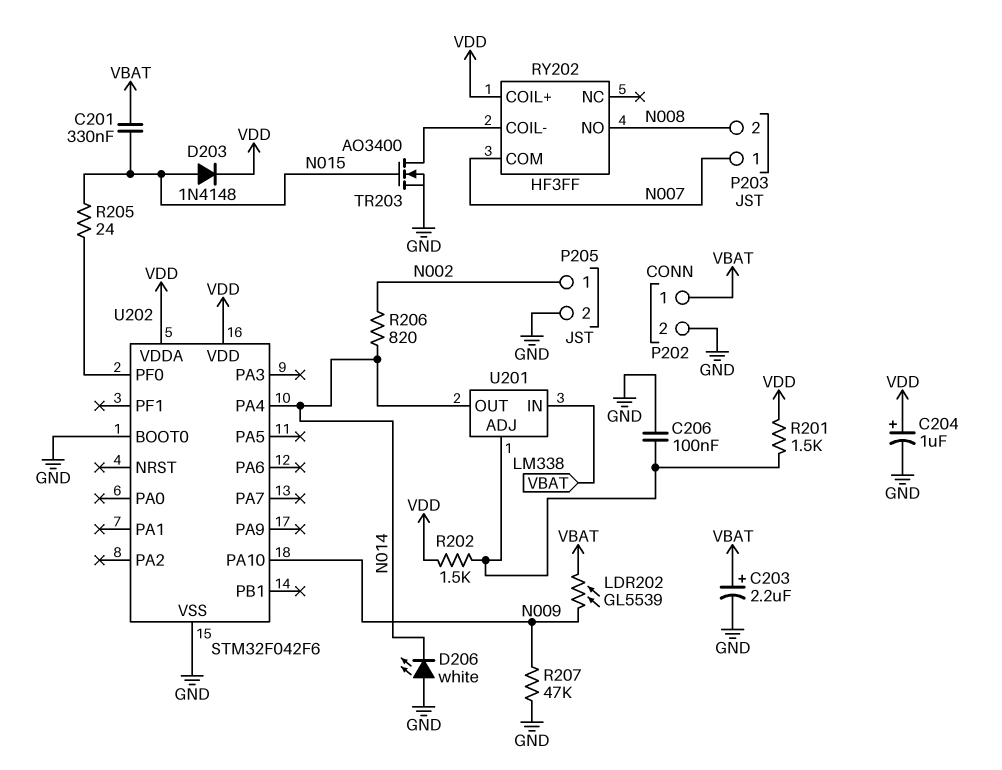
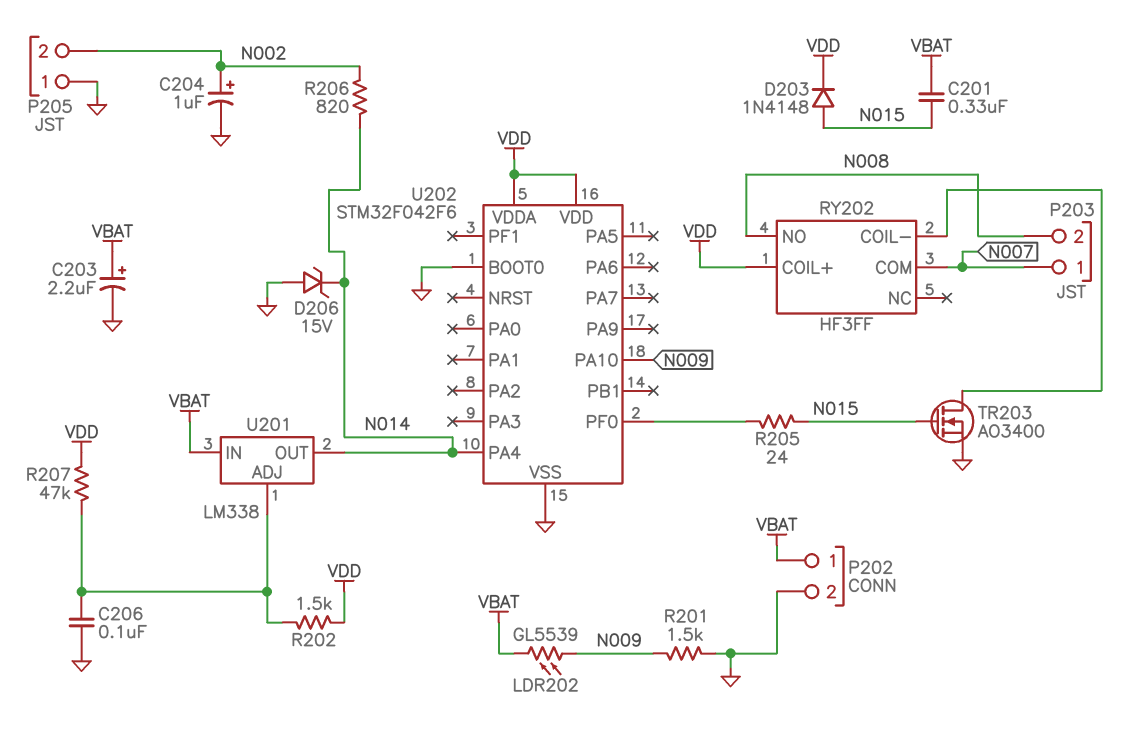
C204: 1uF (plus VDD, minus GND) -> 1uF (plus N002, minus GND)
D206: LED white (A GND, K N014) -> zener 15V (A GND, K N014)
P205 pin 1: N002 -> GND
P205 pin 2: GND -> N002
R201: 1.5k (U201/ADJ, VDD) -> 1.5k (GND, N009)
R207: 47k (GND, N009) -> 47k (U201/ADJ, VDD)

